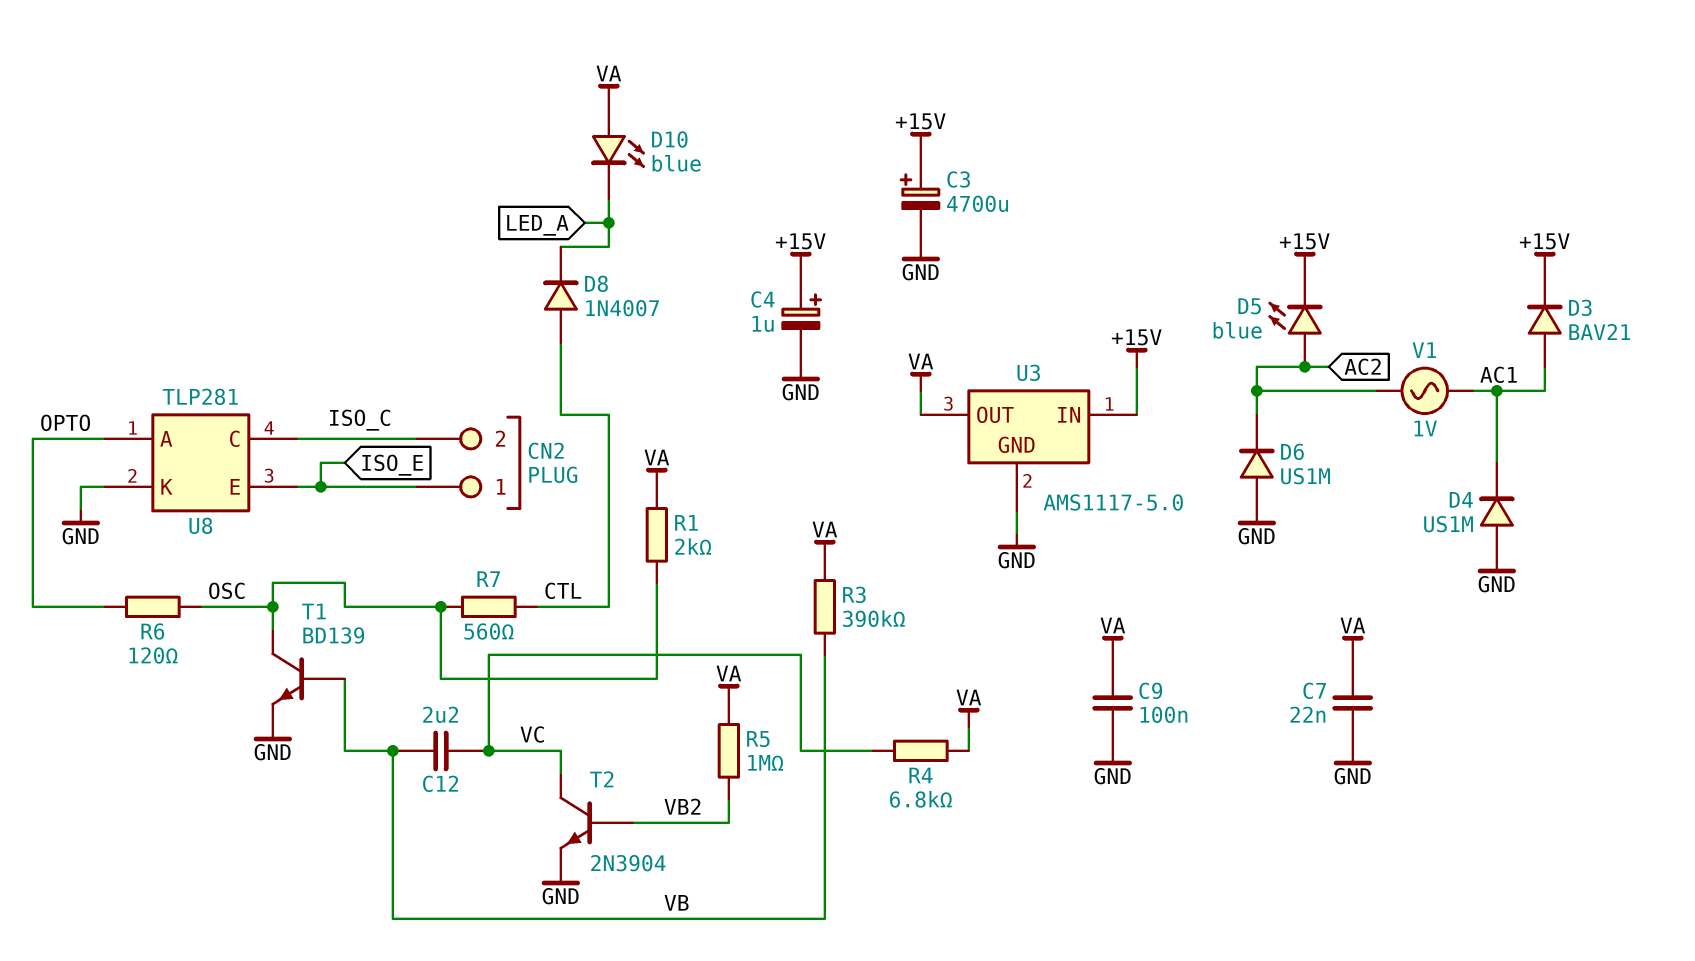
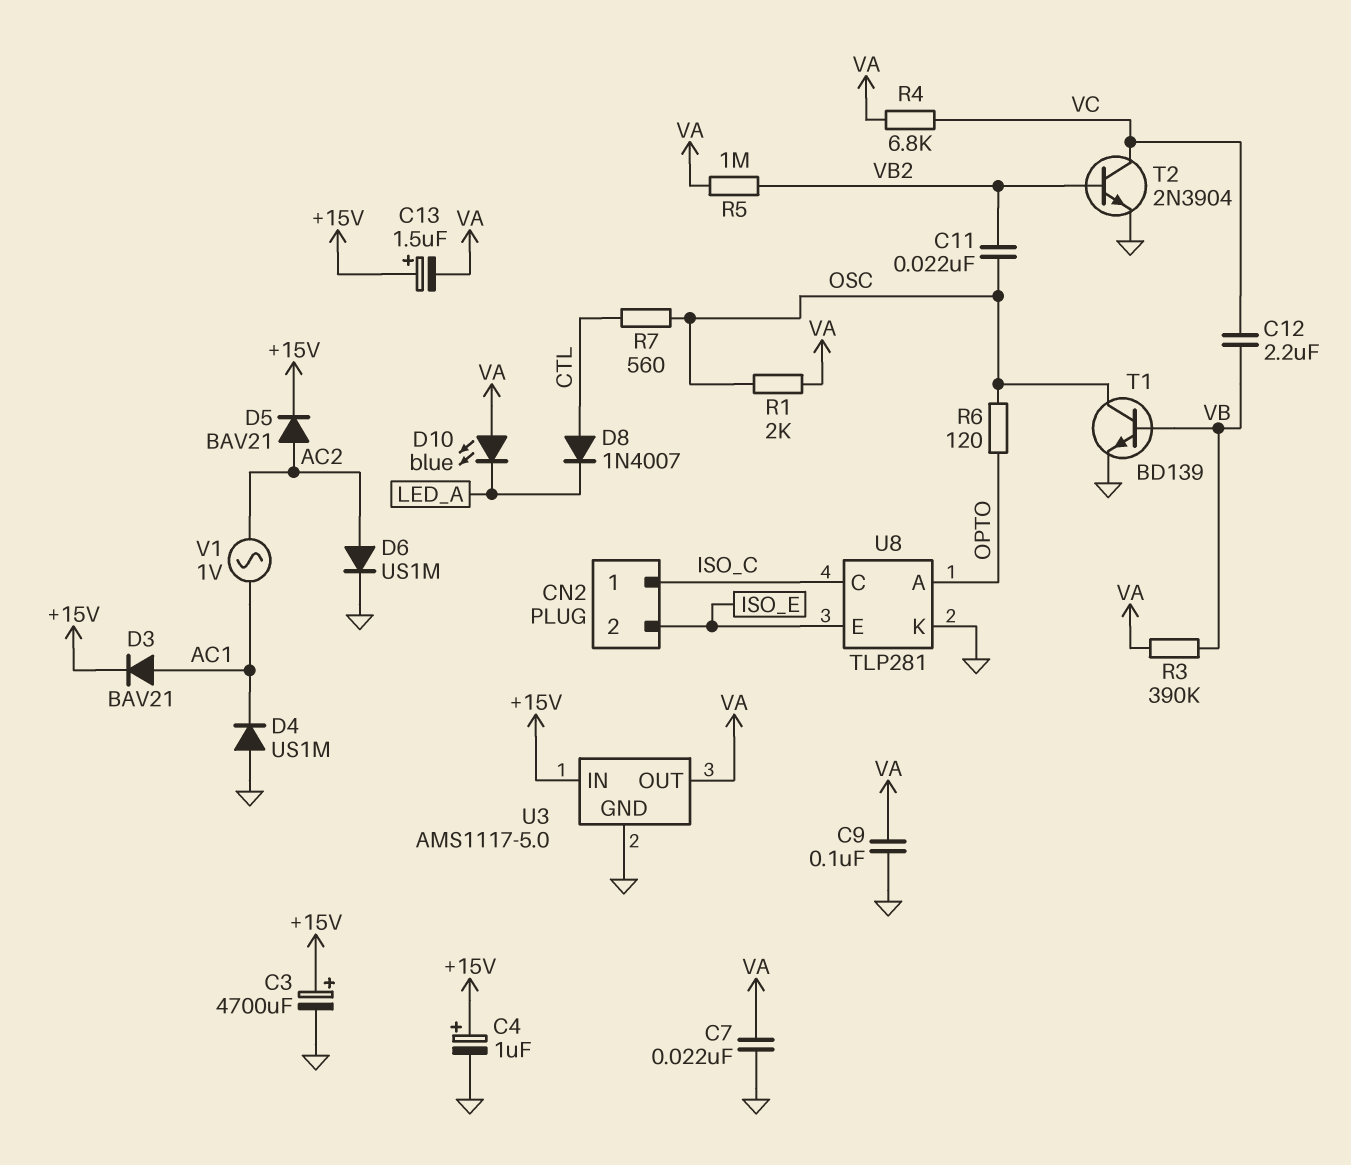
C11: none -> 22nF (OSC, VB2)
C13: none -> 1.5uF (plus +15V, minus VA)
CN2 pin 1: ISO_E -> ISO_C
CN2 pin 2: ISO_C -> ISO_E
D5: LED blue (A AC2, K +15V) -> diode BAV21 (A AC2, K +15V)
D6: diode US1M (A GND, K AC2) -> diode US1M (A AC2, K GND)

